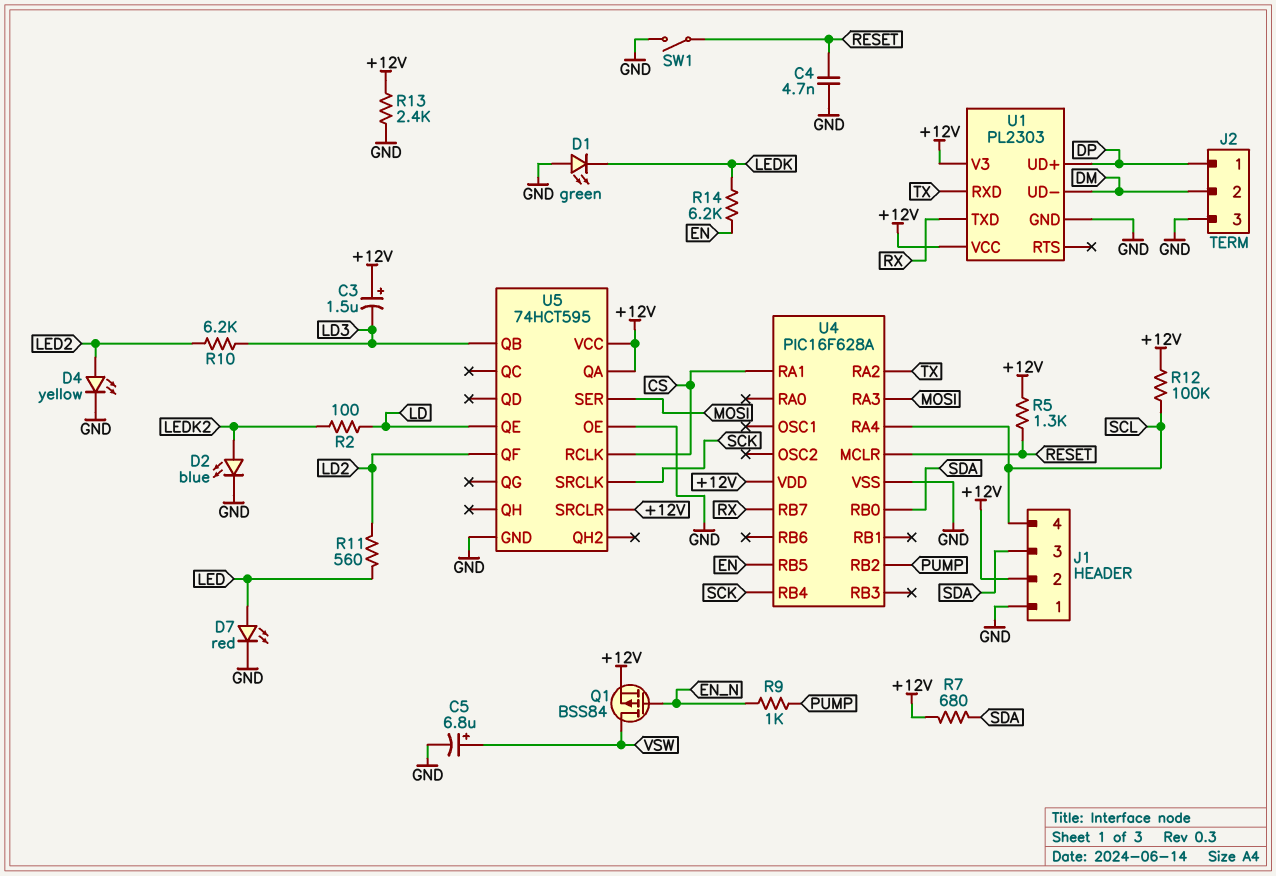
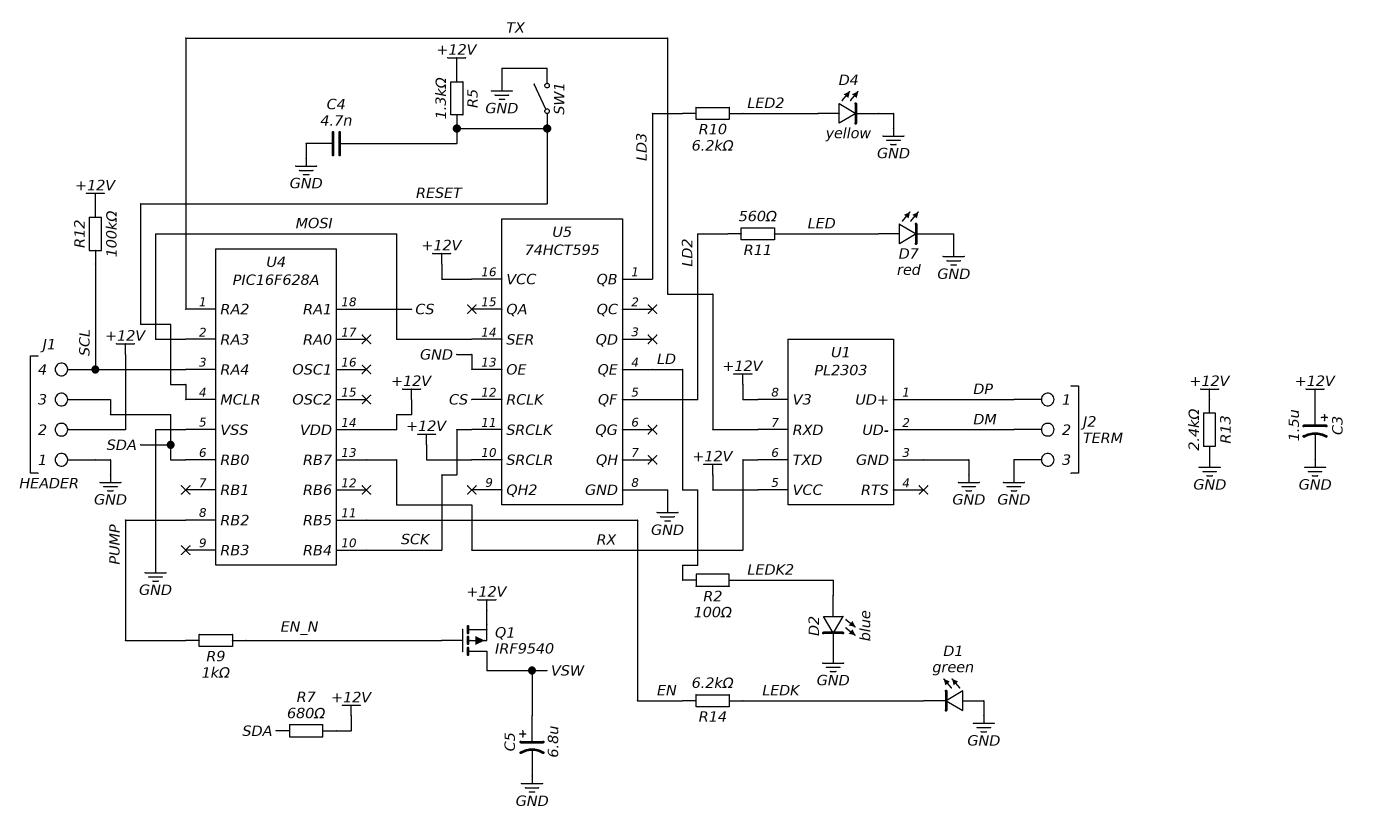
C3: 1.5uF (plus +12V, minus LD3) -> 1.5uF (plus +12V, minus GND)
Q1: PMOS BSS84 (G EN_N, D VSW, S +12V) -> PMOS IRF9540 (G EN_N, D VSW, S +12V)
U5 pin QA: +12V -> none

